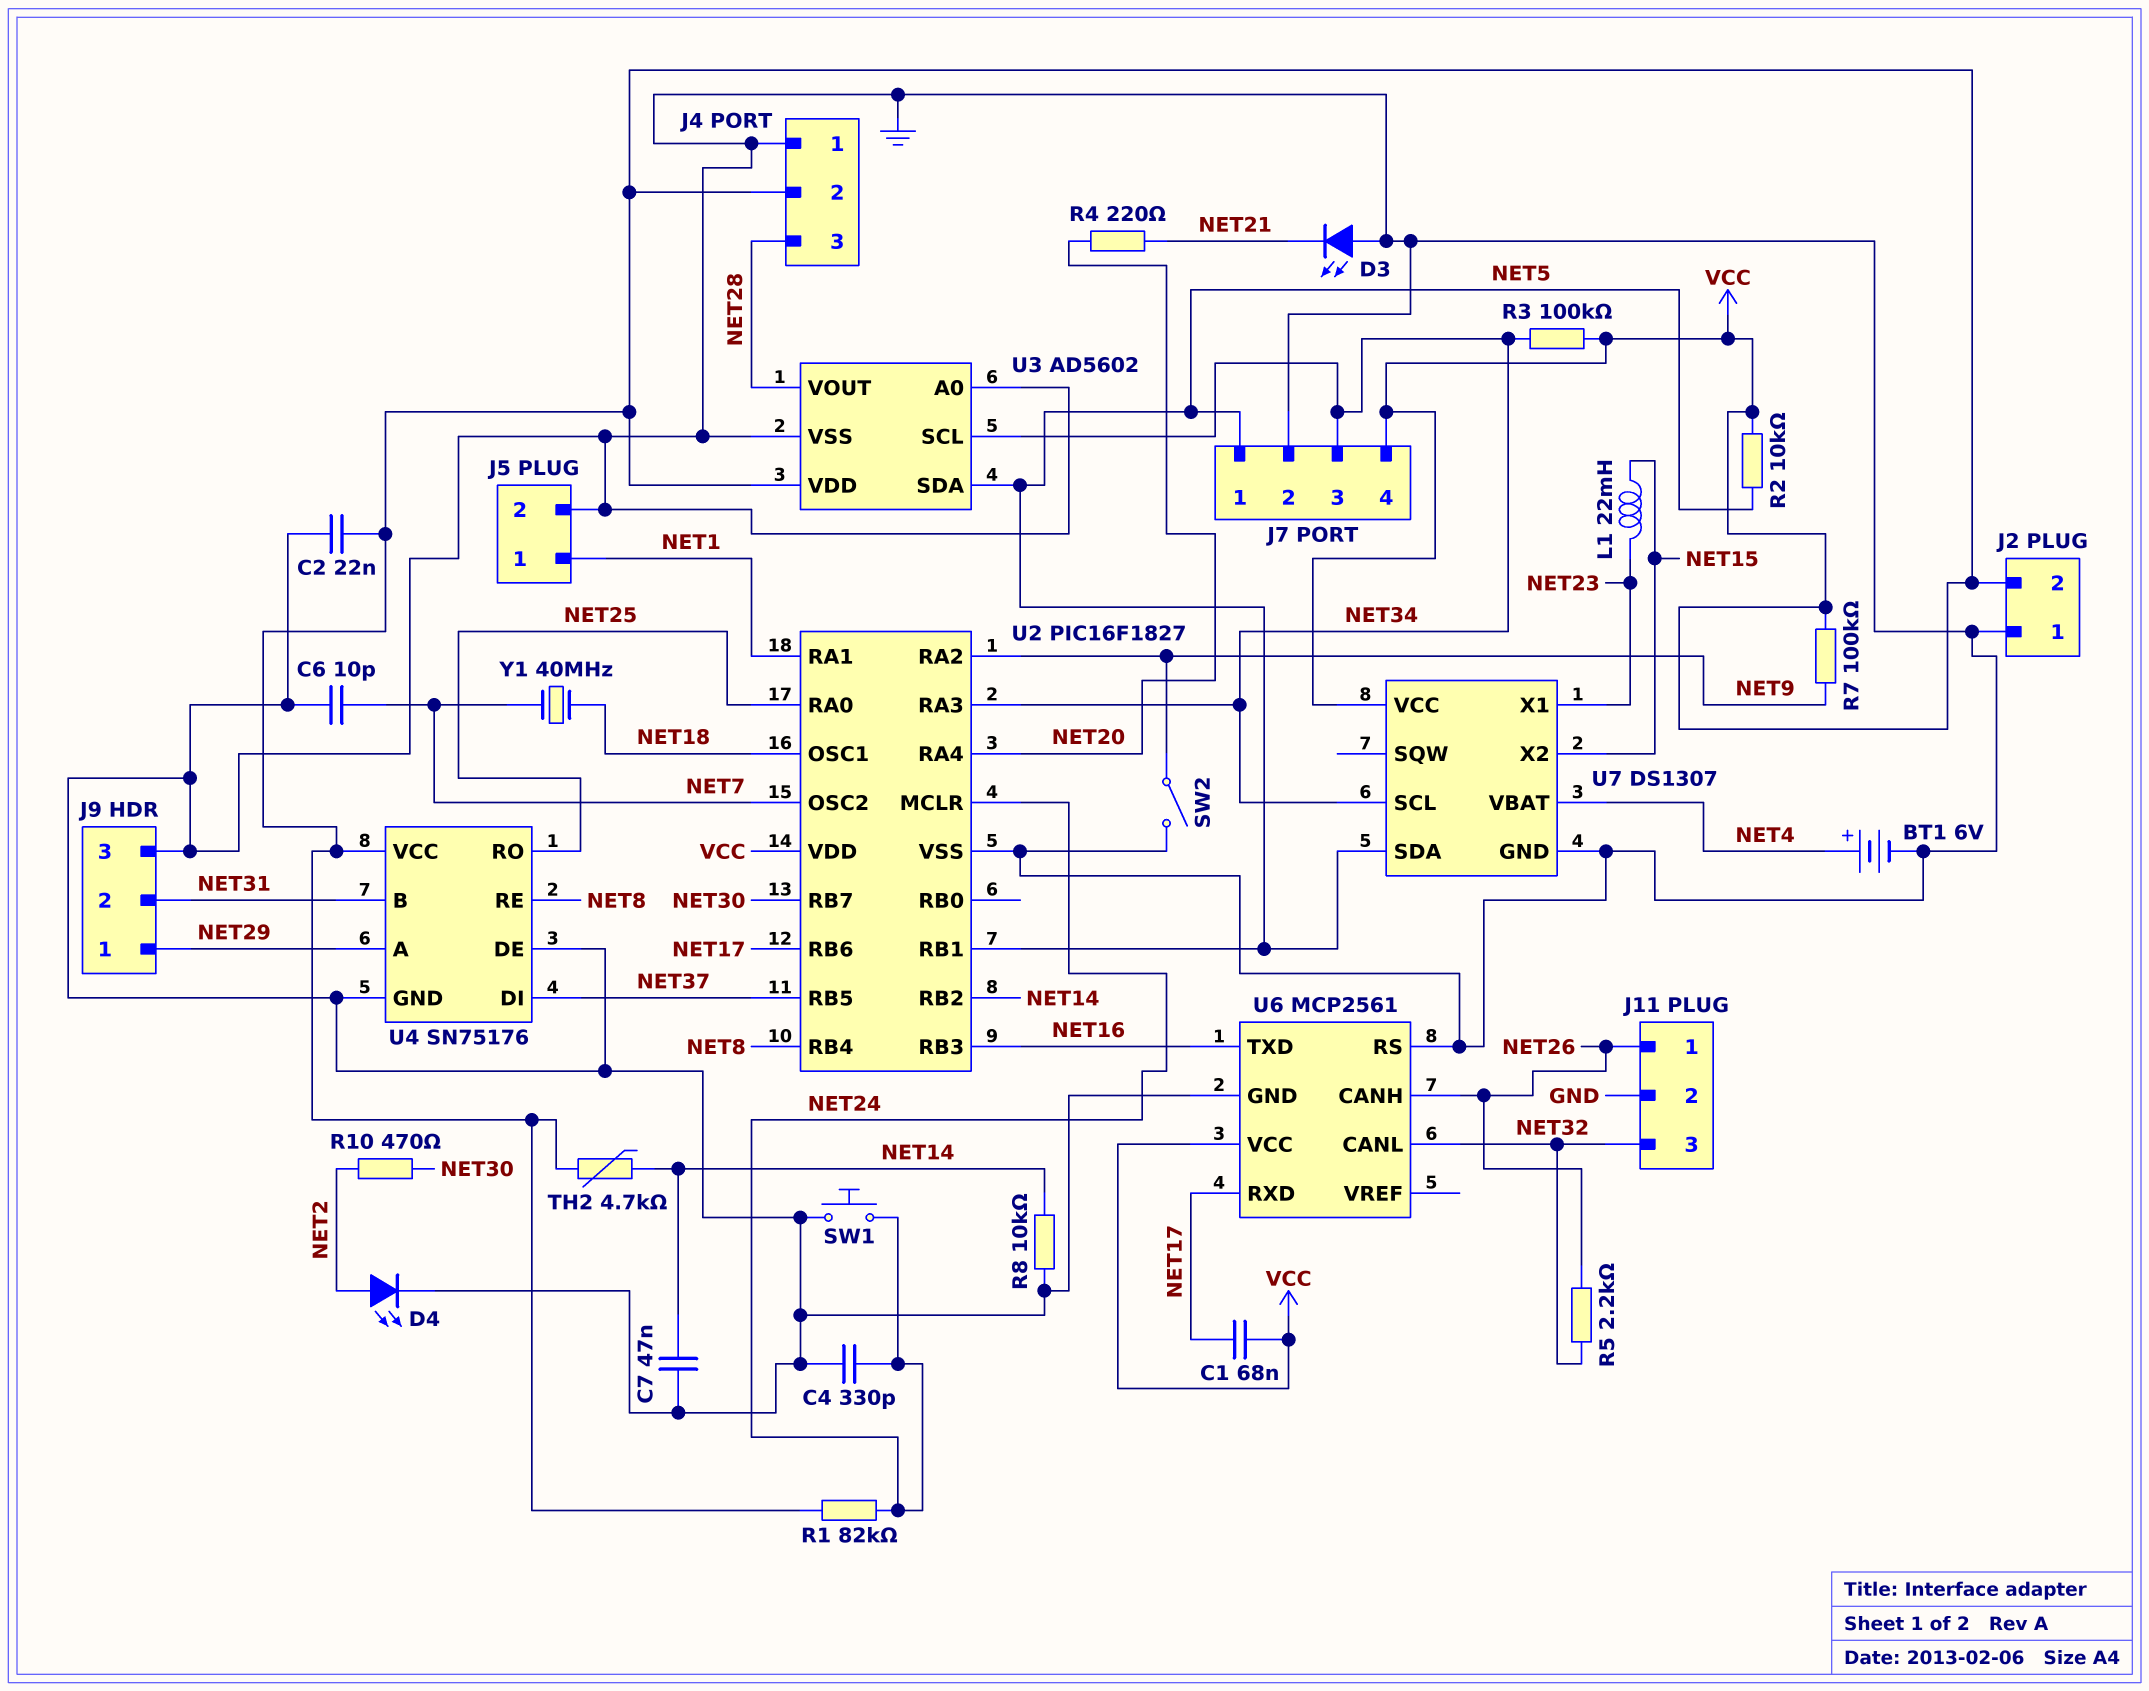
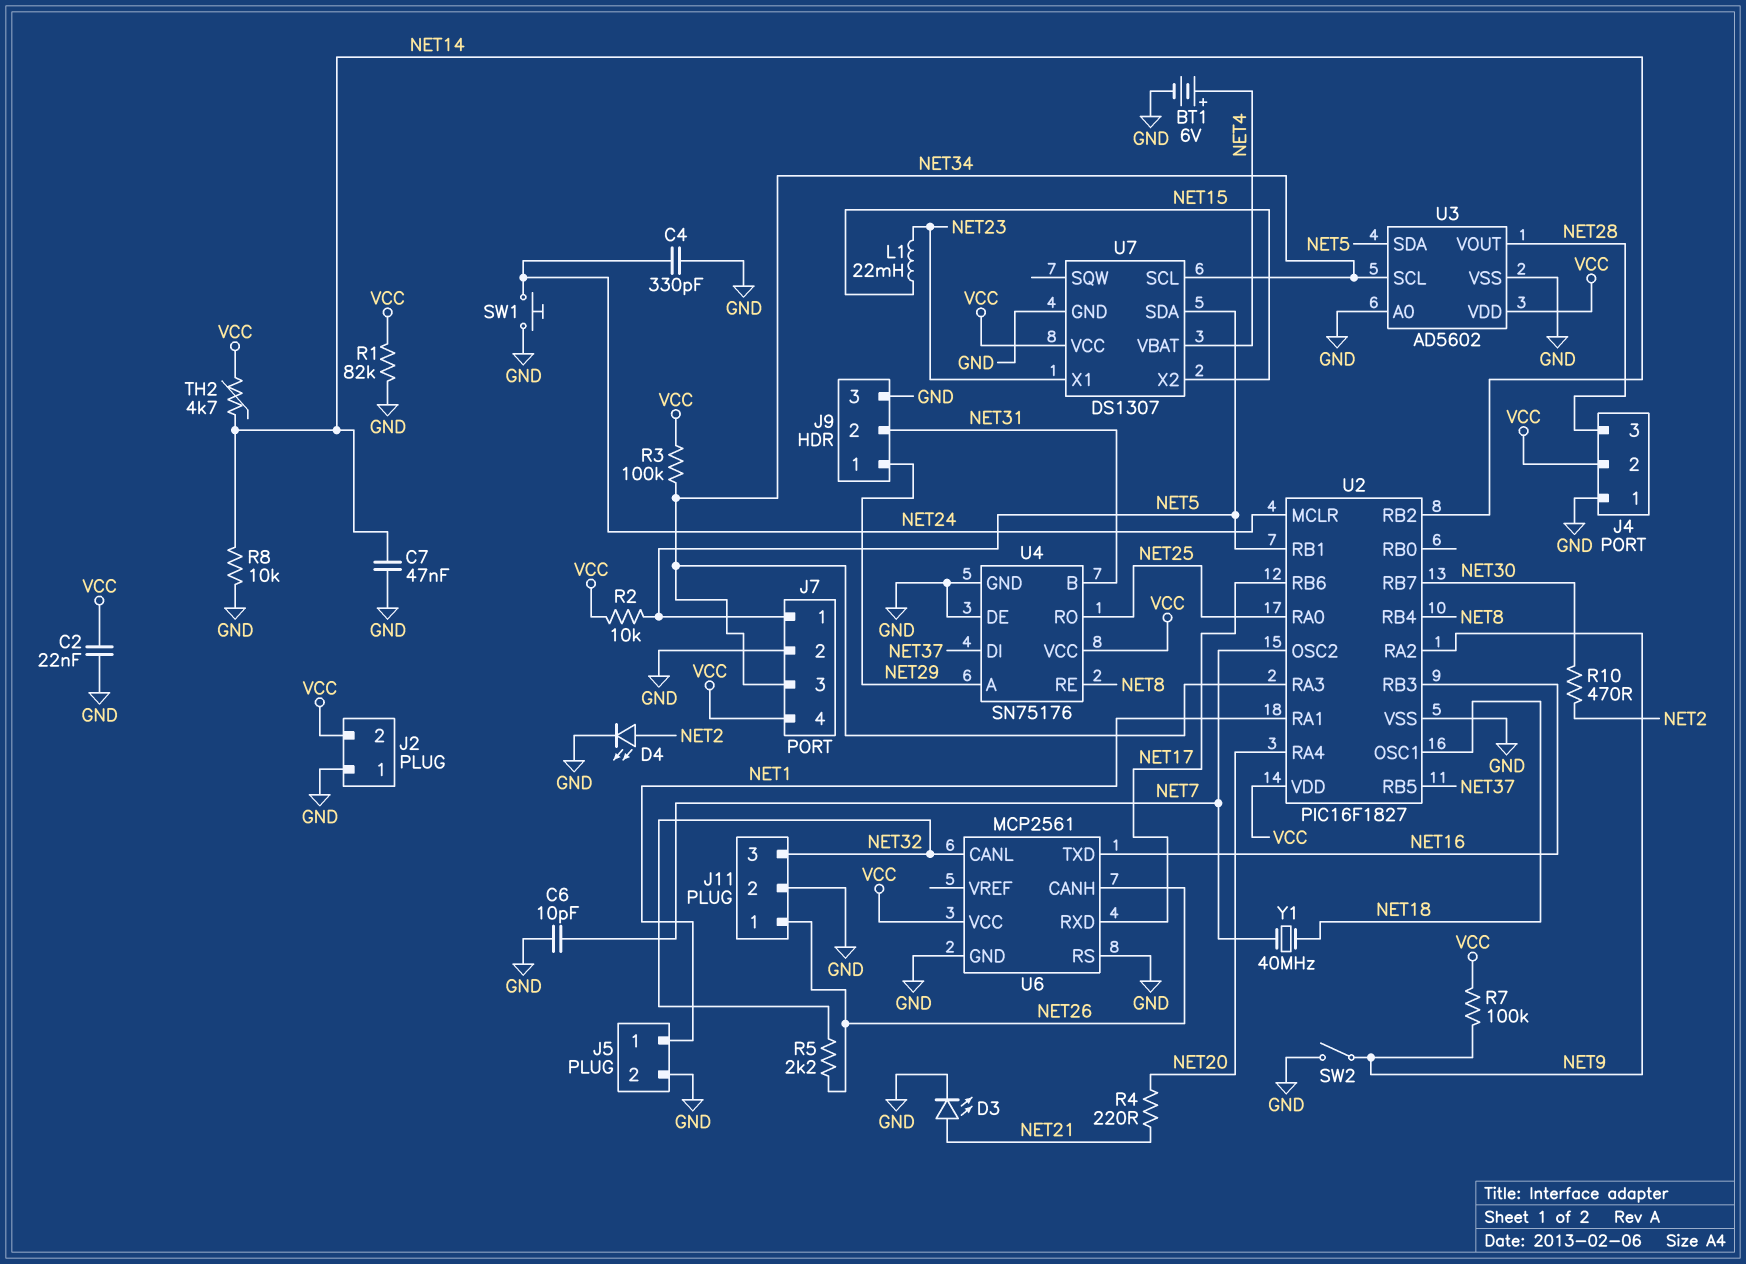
C1: 68nF (NET17, VCC) -> none
D3: LED (A GND, K NET21) -> LED (A NET21, K GND)
R1: 82k (NET24, VCC) -> 82k (GND, VCC)

